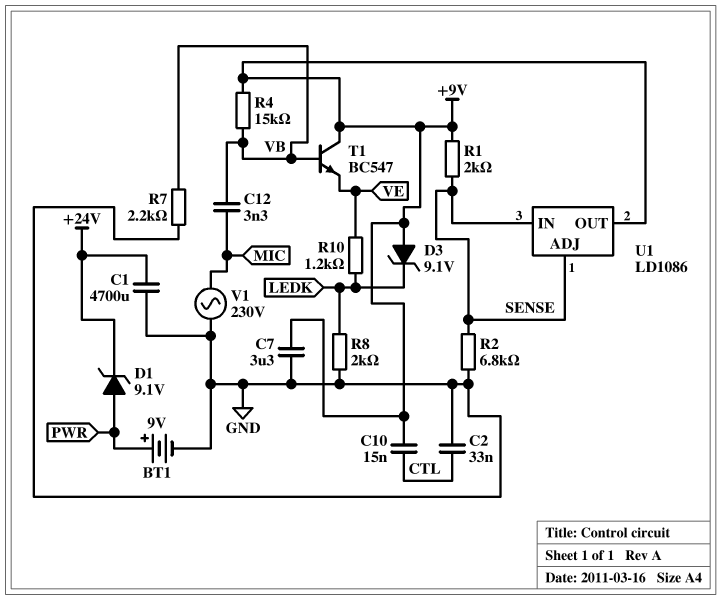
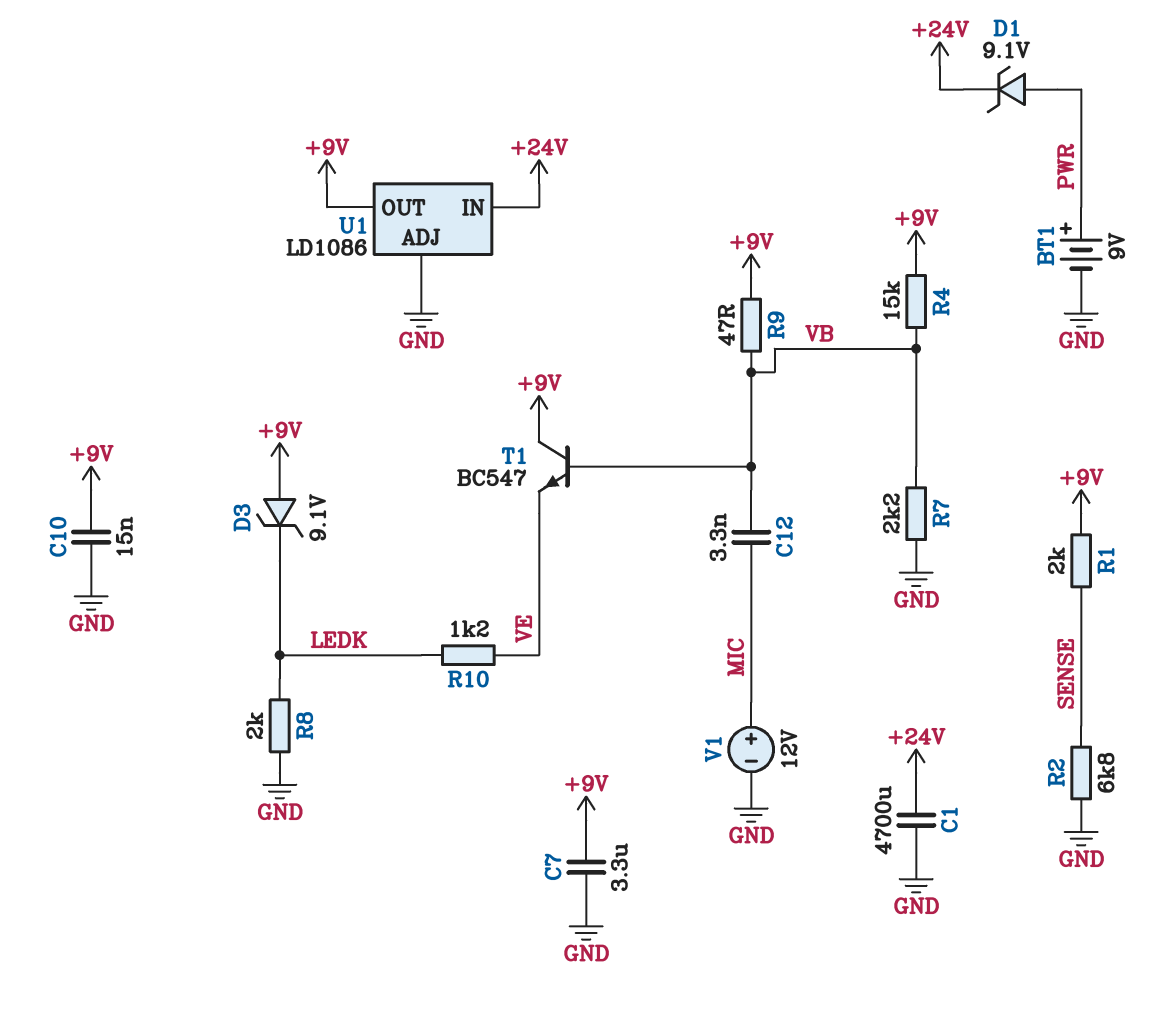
C2: 33nF (CTL, GND) -> none
C10: 15nF (+9V, CTL) -> 15nF (+9V, GND)
R9: none -> 47 (+9V, VB)
U1 pin ADJ: SENSE -> GND
U1 pin IN: SENSE -> +24V
V1: AC 230V (GND, MIC) -> 12V (plus MIC, minus GND)

